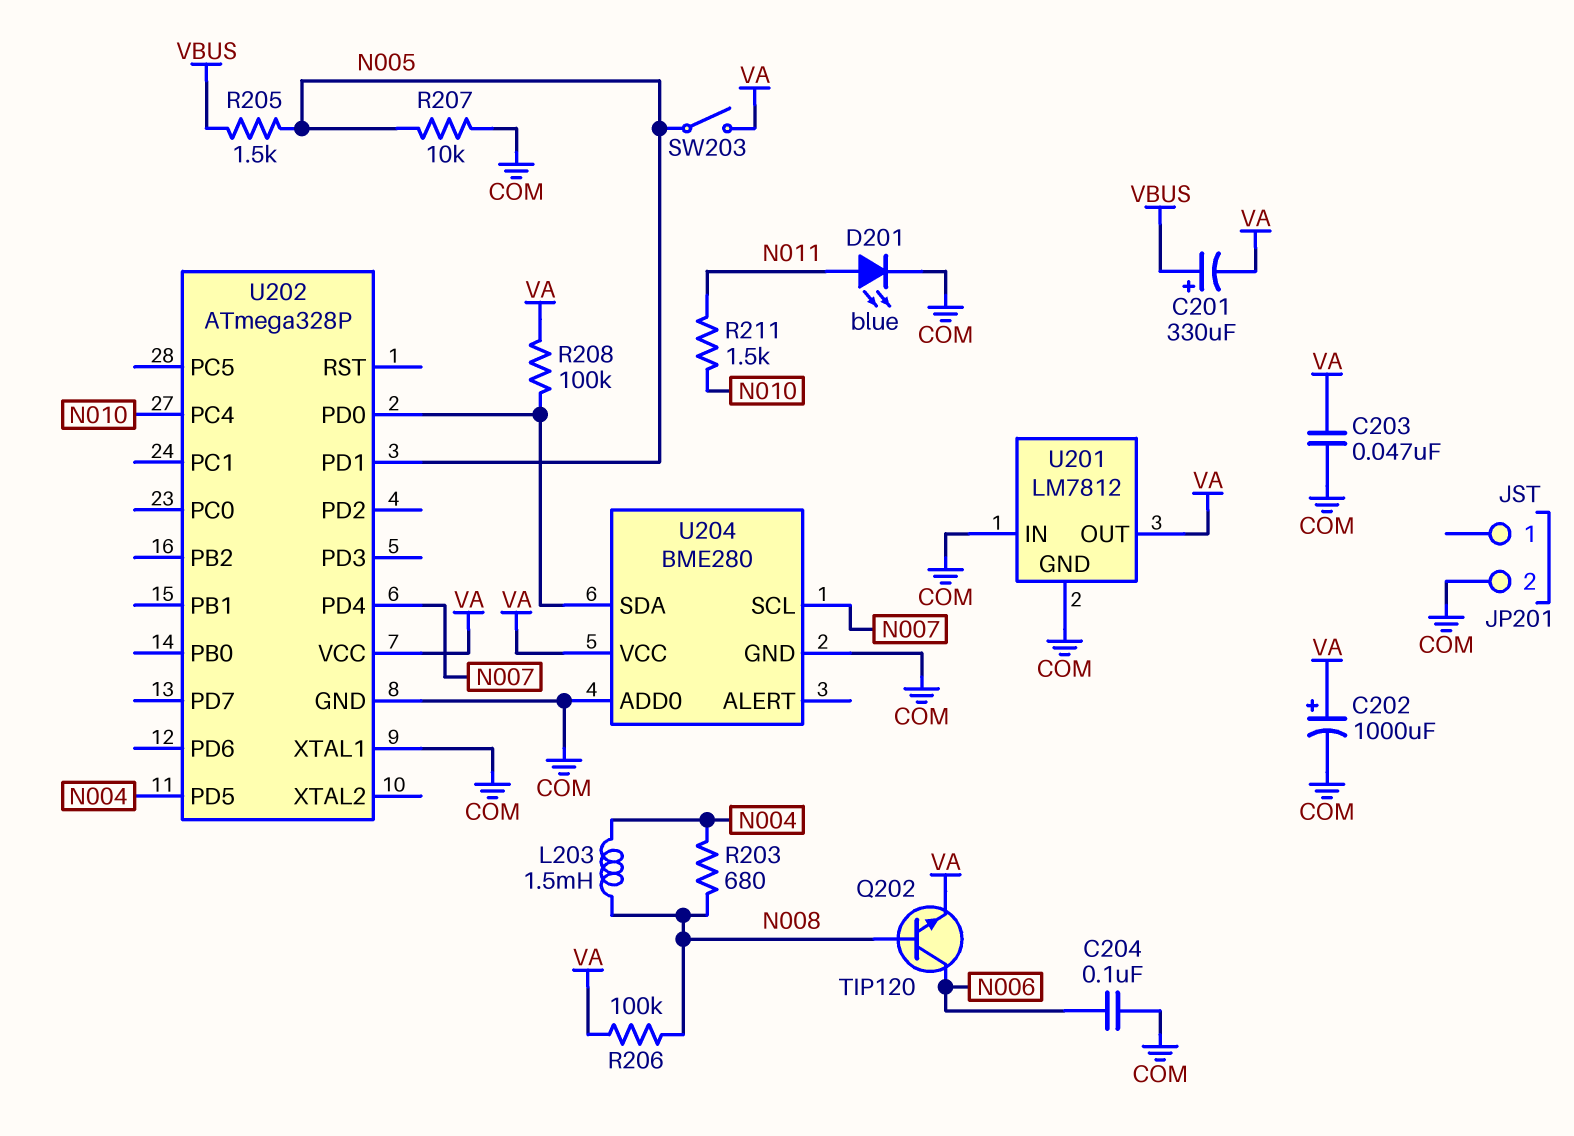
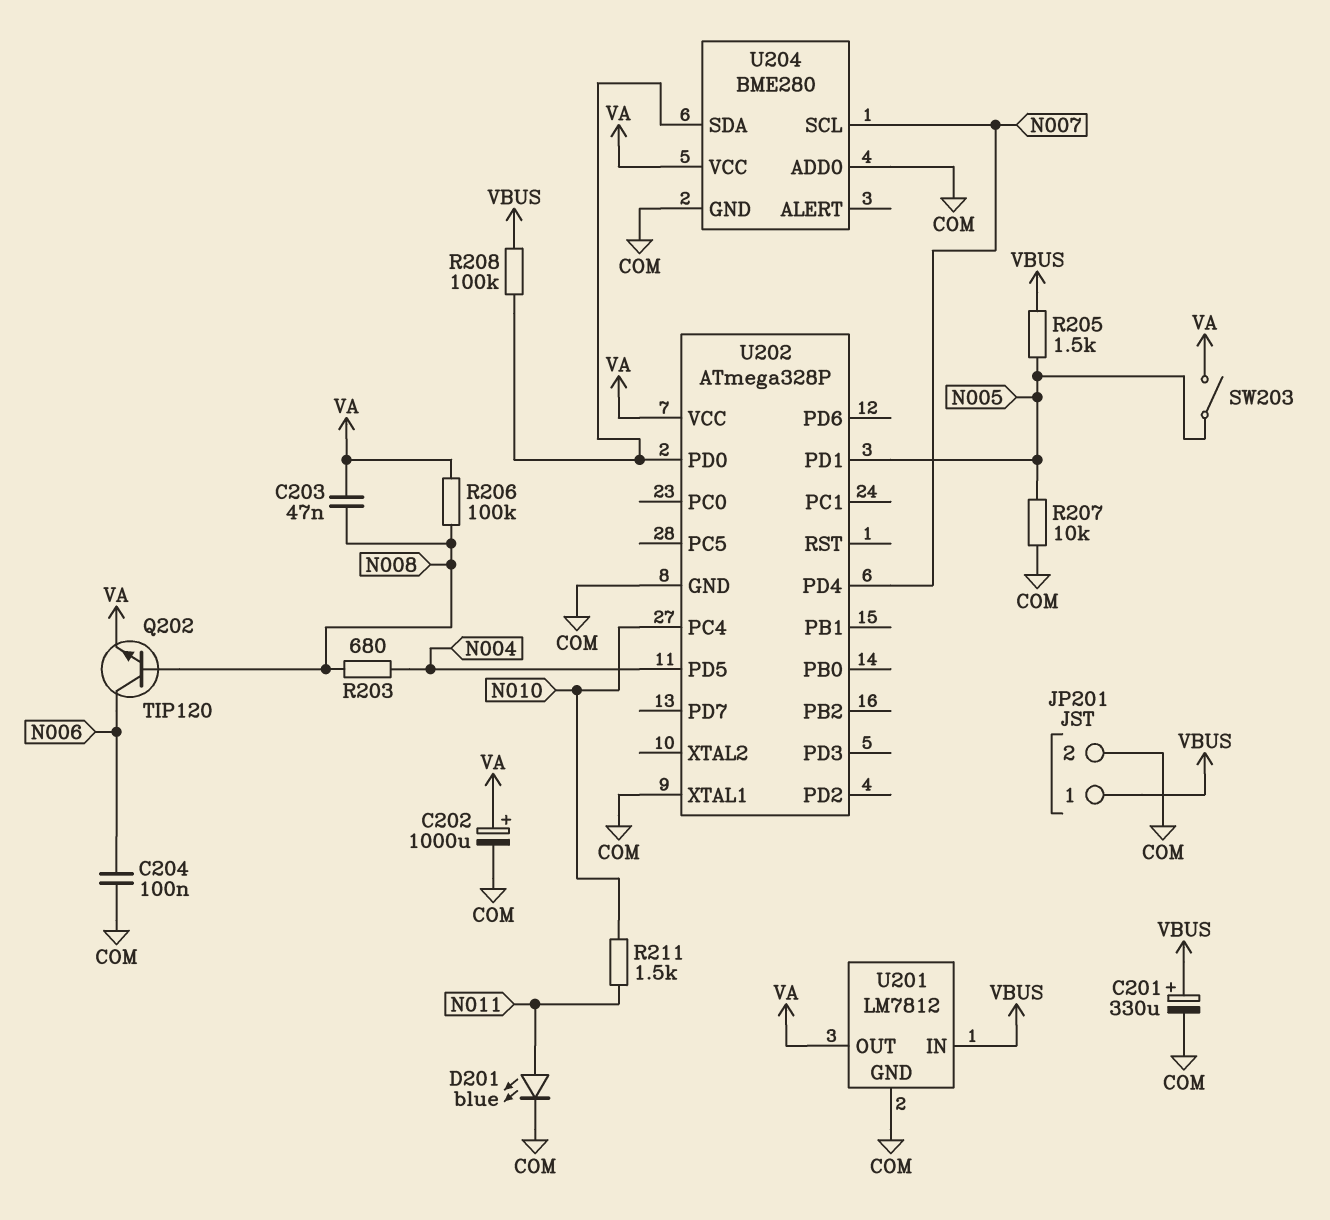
C201: 330uF (plus VBUS, minus VA) -> 330uF (plus VBUS, minus COM)
C203: 47nF (COM, VA) -> 47nF (N008, VA)
JP201 pin 1: none -> VBUS
L203: 1.5mH (N004, N008) -> none
R208: 100k (U202/PD0, VA) -> 100k (U202/PD0, VBUS)
U201 pin IN: COM -> VBUS

